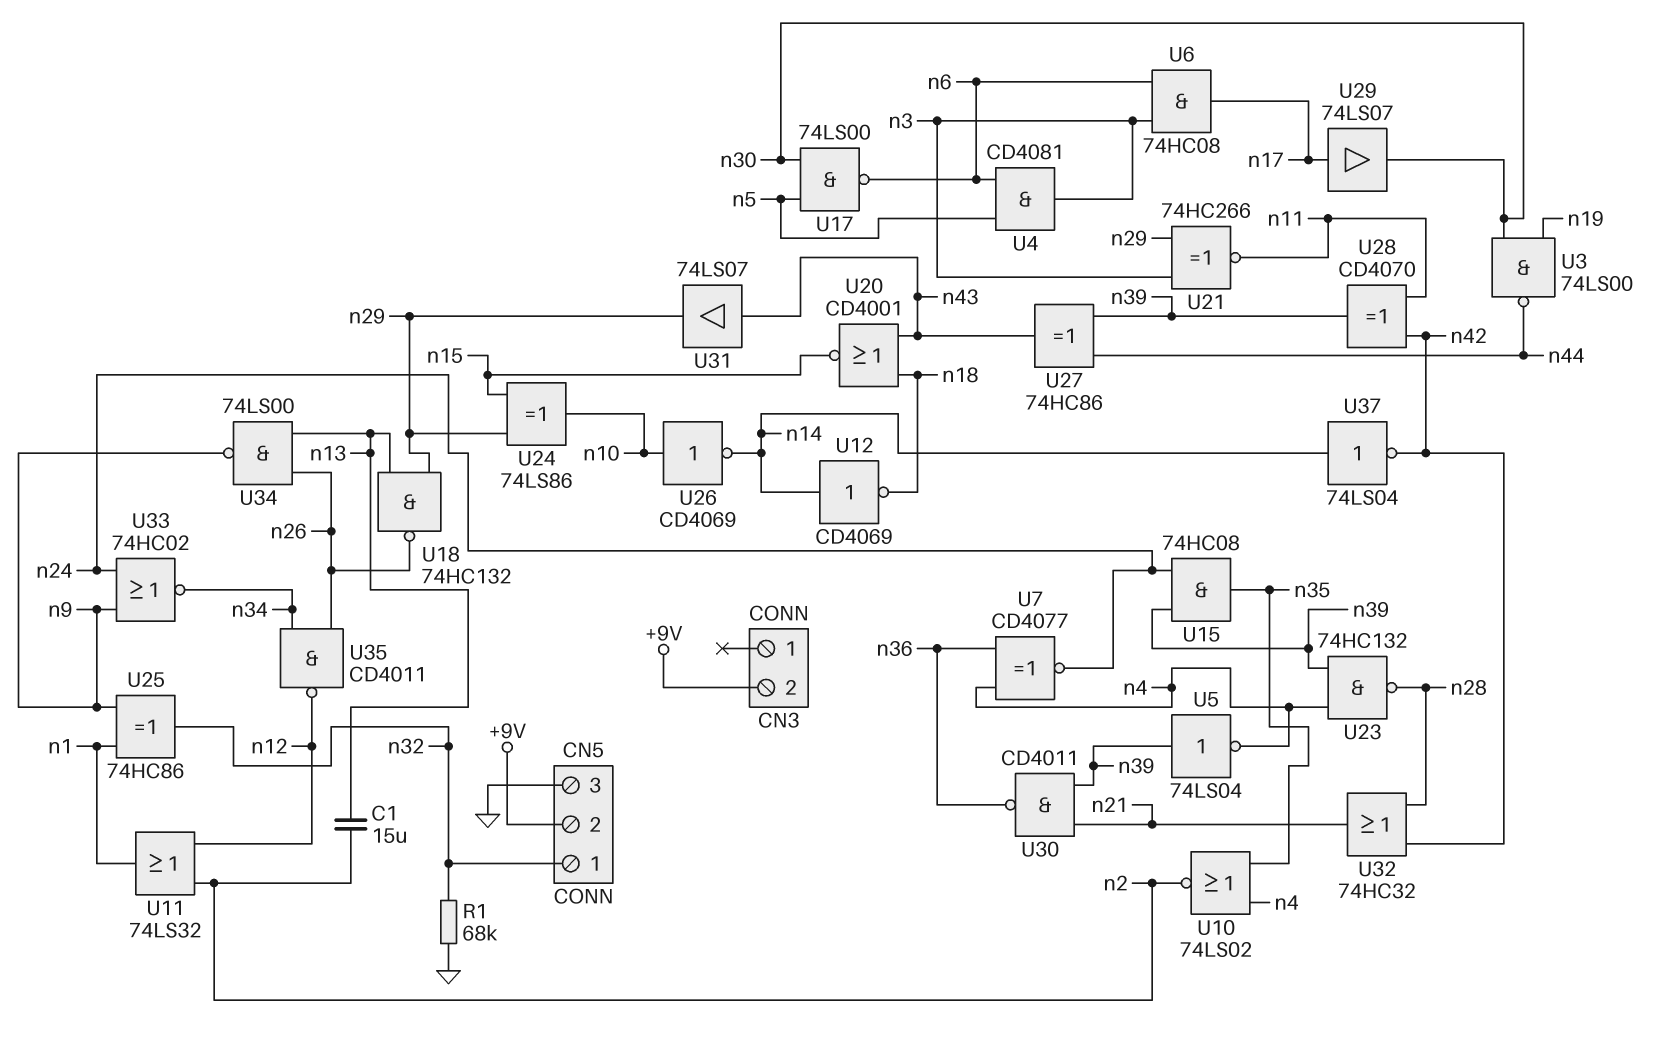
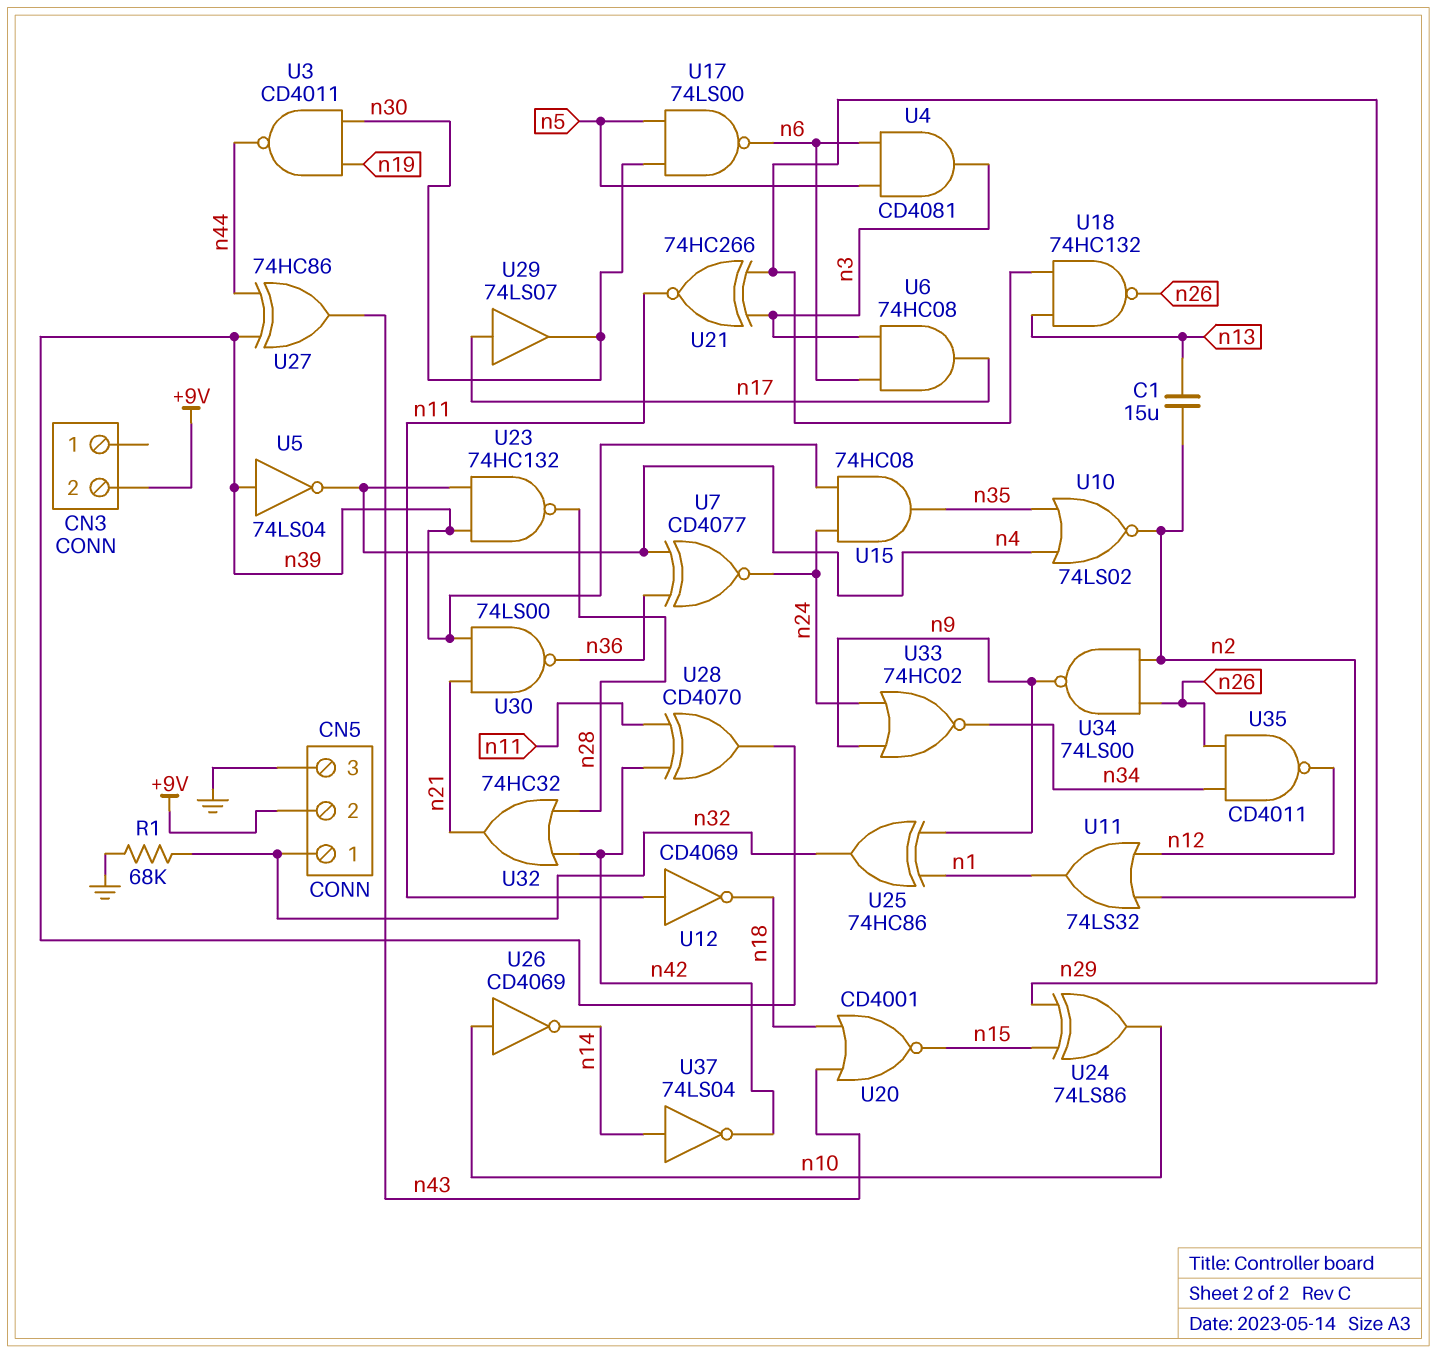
U3: NAND 74LS00 (in n19, in n30, out n44) -> NAND CD4011 (in n19, in n30, out n44)
U12: NOT CD4069 (in n14, out n18) -> NOT CD4069 (in n11, out n18)
U30: NAND CD4011 (in n21, in n39, out n36) -> NAND 74LS00 (in n21, in n39, out n36)
U31: buffer 74LS07 (in n43, out n29) -> none
U34: NAND 74LS00 (in n13, in n26, out n9) -> NAND 74LS00 (in n2, in n26, out n9)

